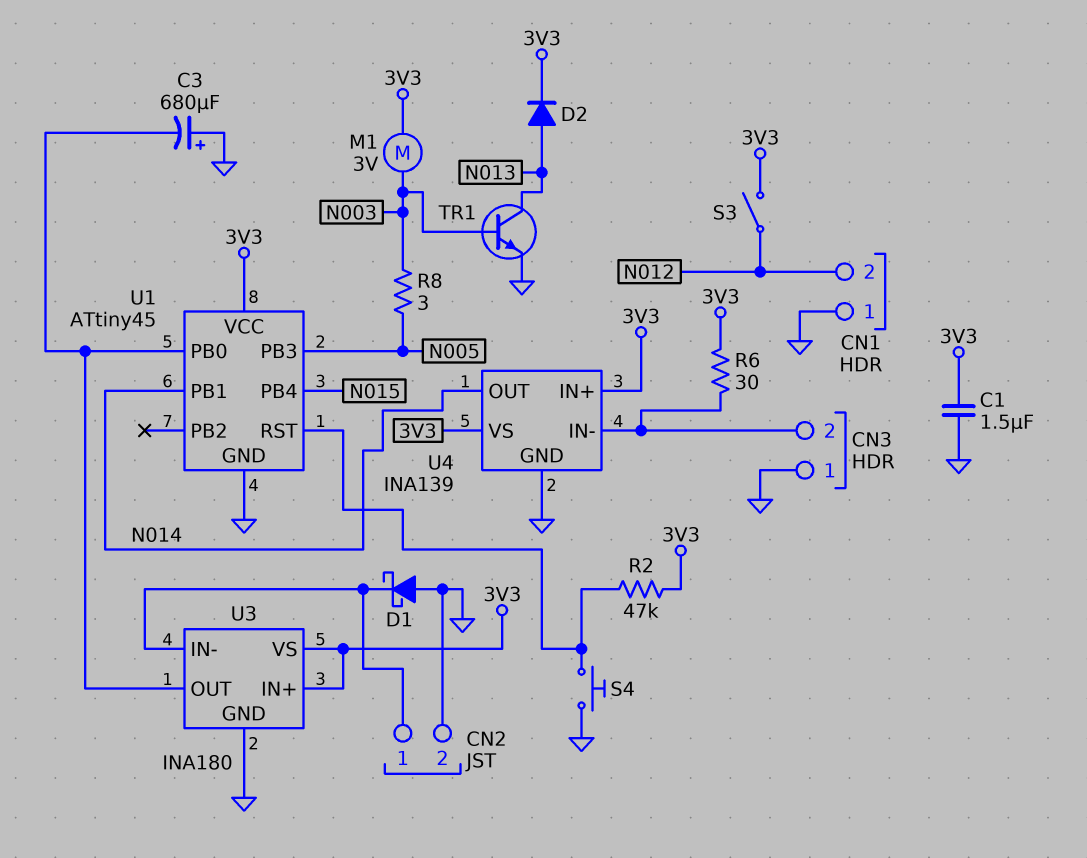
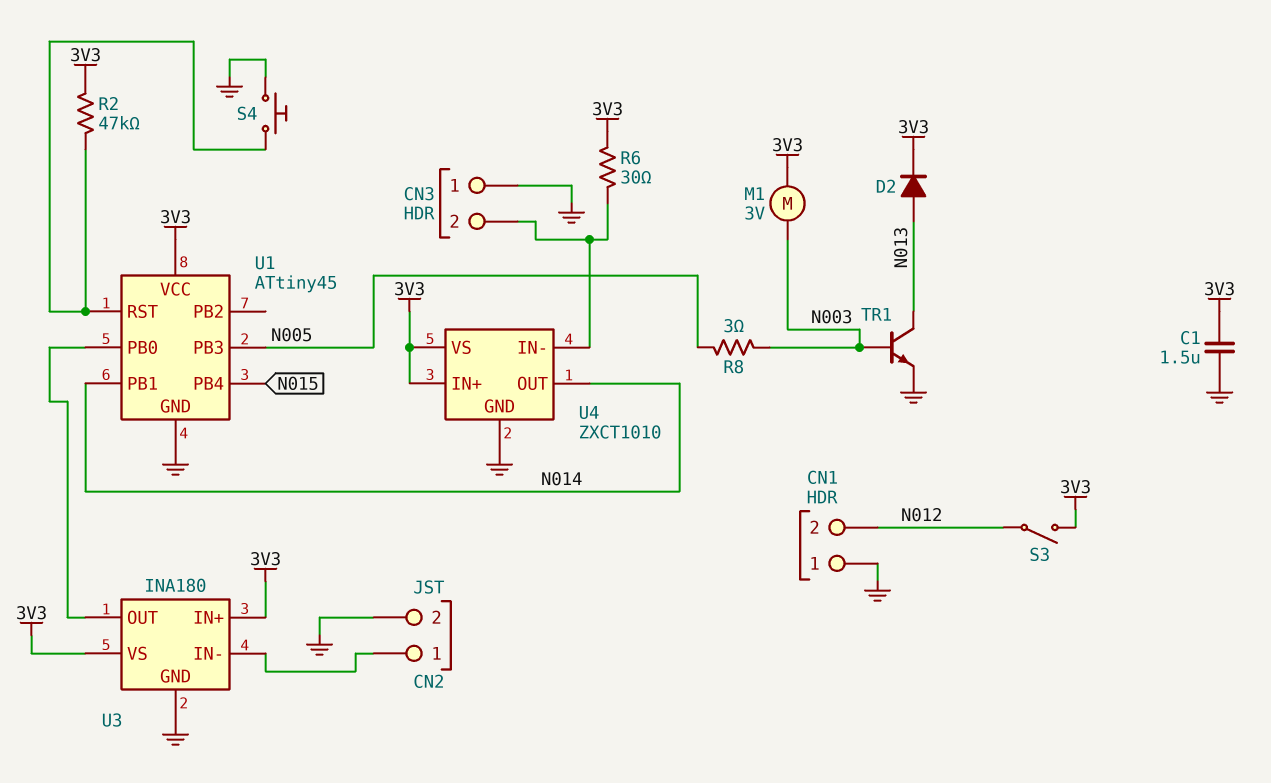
C3: 680uF (plus GND, minus U1/PB0) -> none
D1: schottky (A GND, K CN2/1) -> none
U4: INA139 -> ZXCT1010

